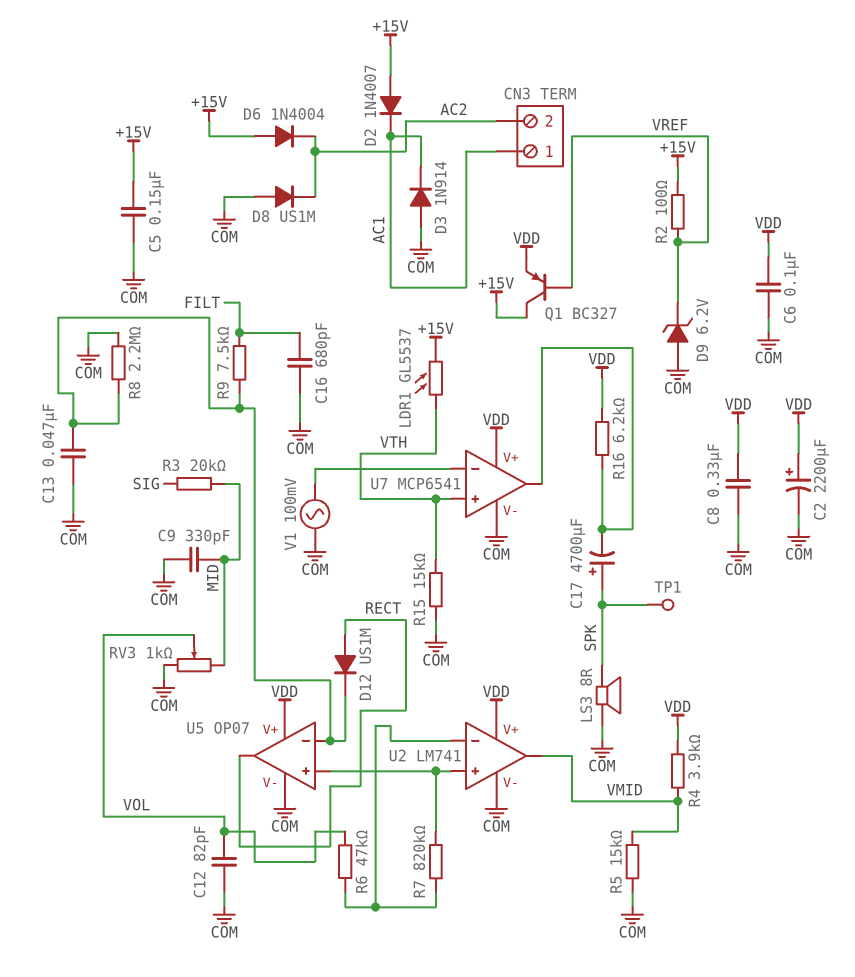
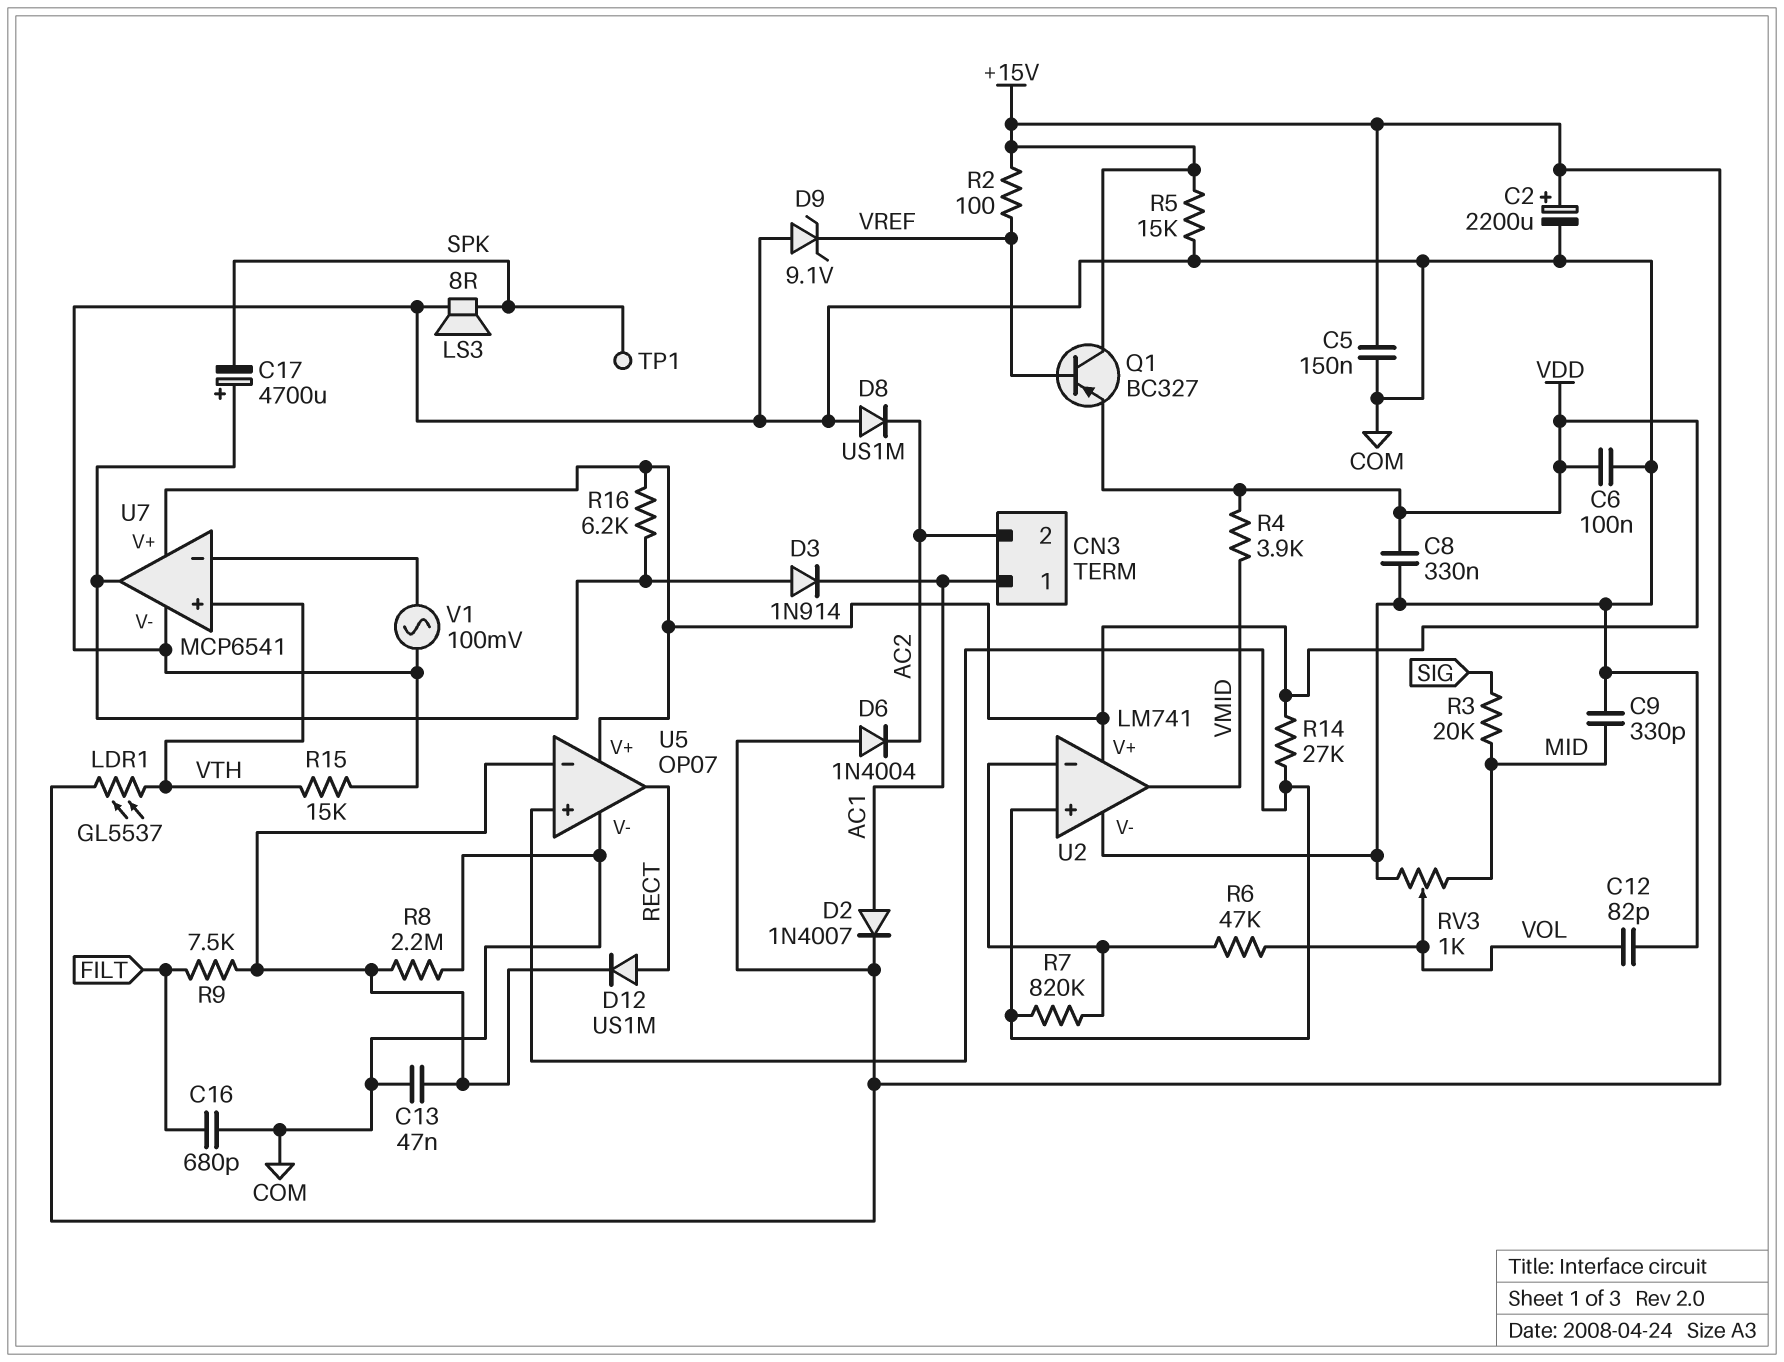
C2: 2200uF (plus VDD, minus COM) -> 2200uF (plus +15V, minus COM)
C17: 4700uF (plus SPK, minus U7/out) -> 4700uF (plus U7/out, minus SPK)
D2: diode 1N4007 (A +15V, K AC1) -> diode 1N4007 (A AC1, K +15V)
D3: diode 1N914 (A COM, K AC1) -> diode 1N914 (A U7/out, K AC1)
D9: zener 6.2V (A COM, K VREF) -> zener 9.1V (A COM, K VREF)
R5: 15k (COM, VMID) -> 15k (+15V, COM)
R14: none -> 27k (U2/in+, VDD)

